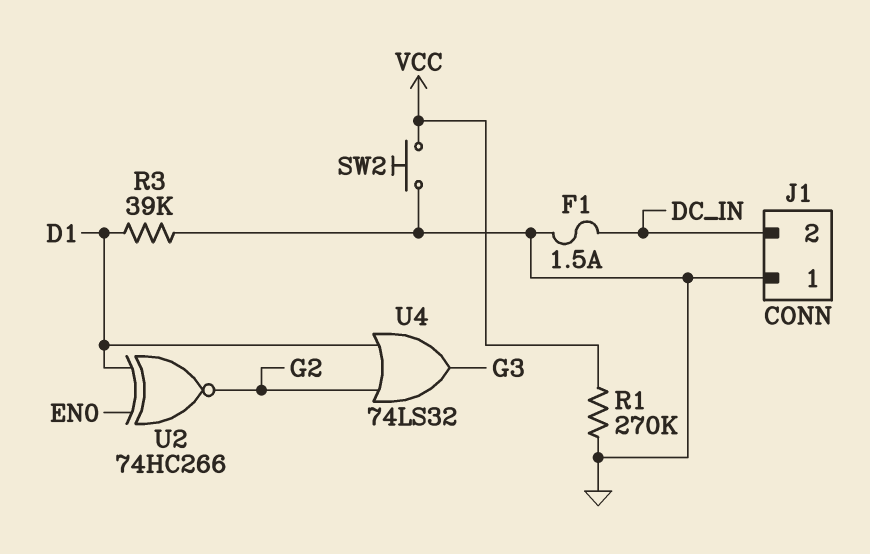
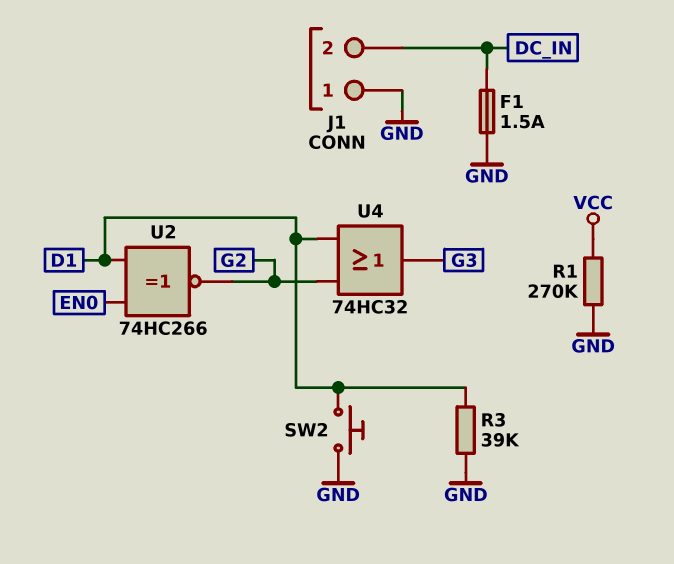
SW2: button (GND, VCC) -> button (D1, GND)
U4: OR 74LS32 (in D1, in G2, out G3) -> OR 74HC32 (in D1, in G2, out G3)

